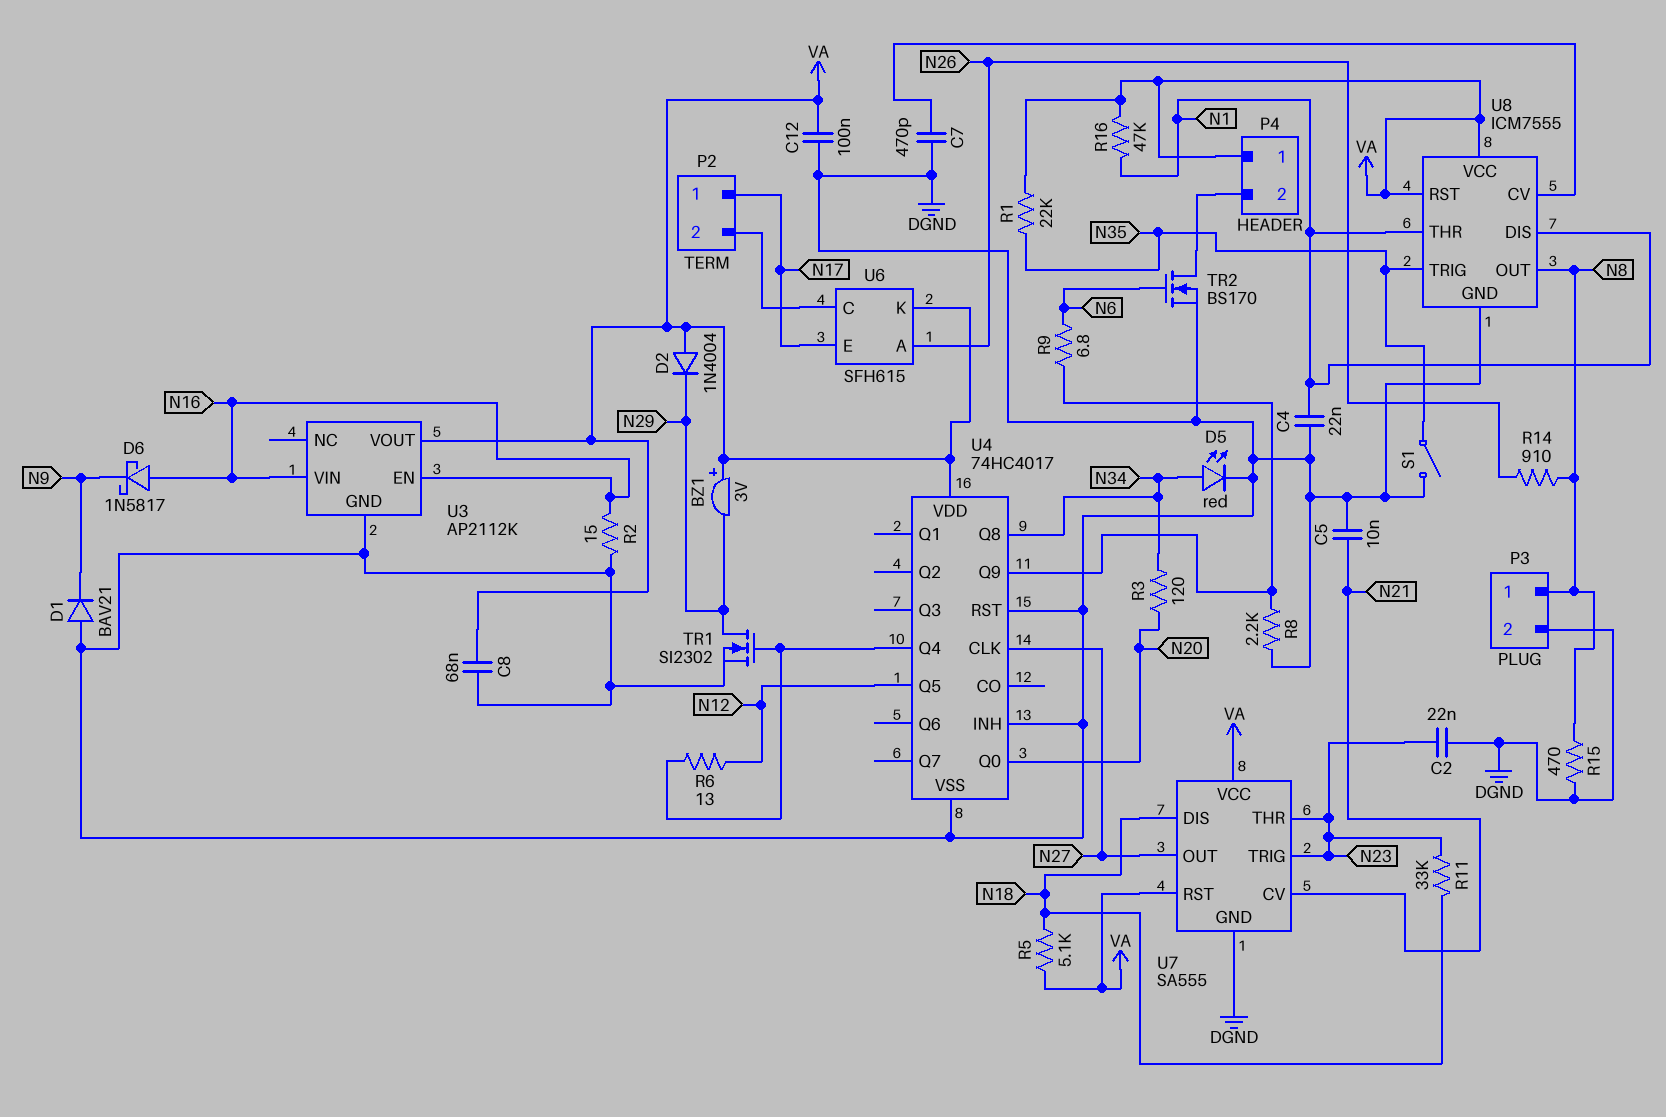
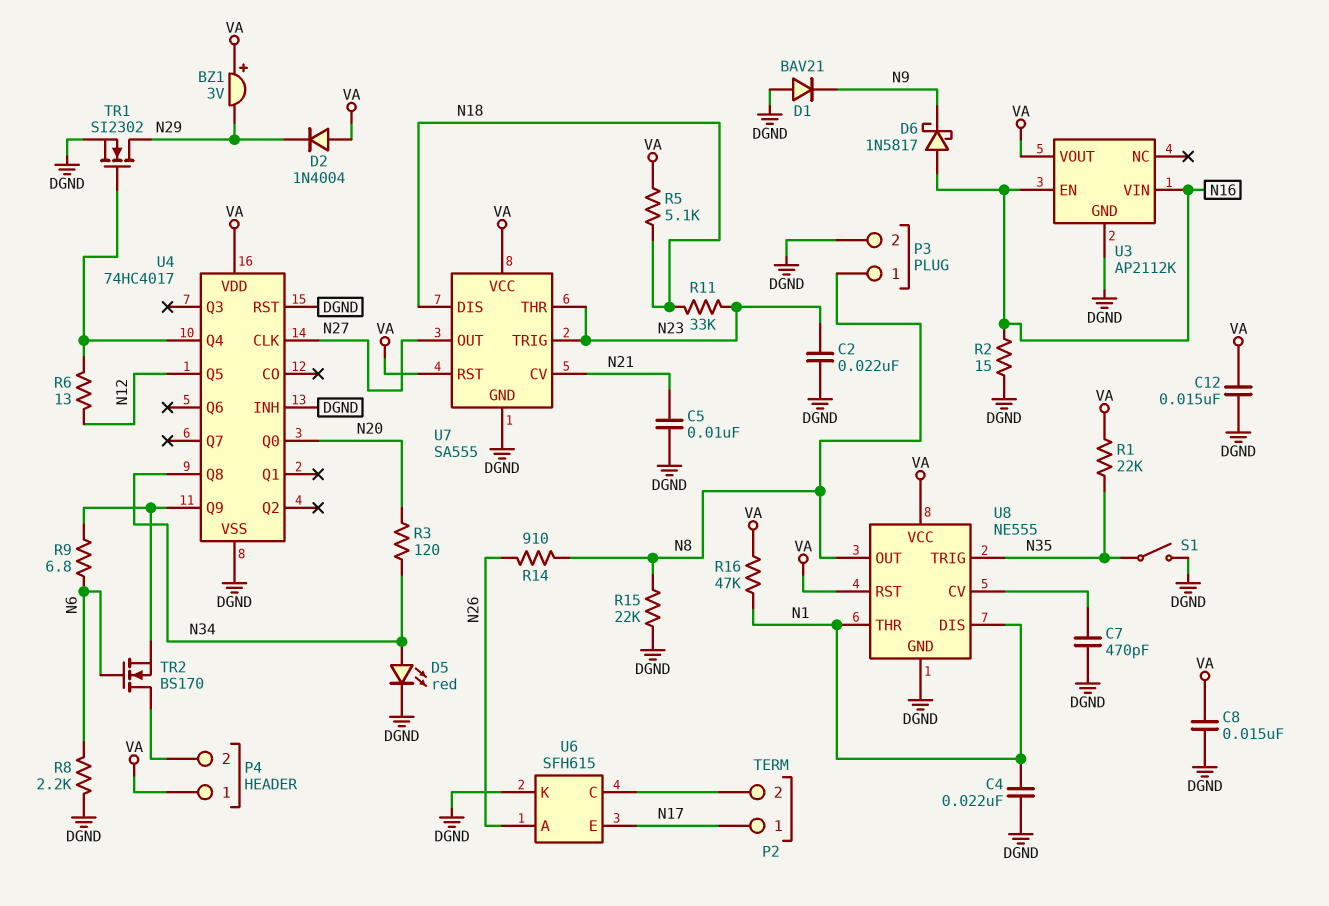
C8: 68nF (DGND, VA) -> 15nF (DGND, VA)
C12: 100nF (DGND, VA) -> 15nF (DGND, VA)
R8: 2.2k (DGND, U4/Q9) -> 2.2k (DGND, N6)
R15: 470 (DGND, N8) -> 22k (DGND, N8)
TR2: NMOS BS170 (G N6, D P4/2, S DGND) -> NMOS BS170 (G N6, D P4/2, S U4/Q9)
U6 pin K: VA -> DGND
U8: ICM7555 -> NE555

